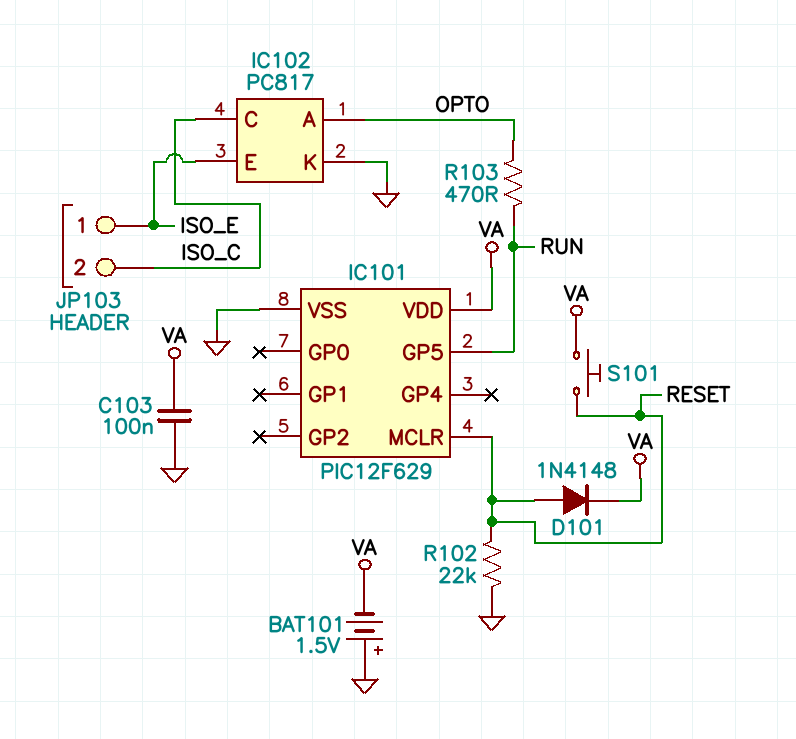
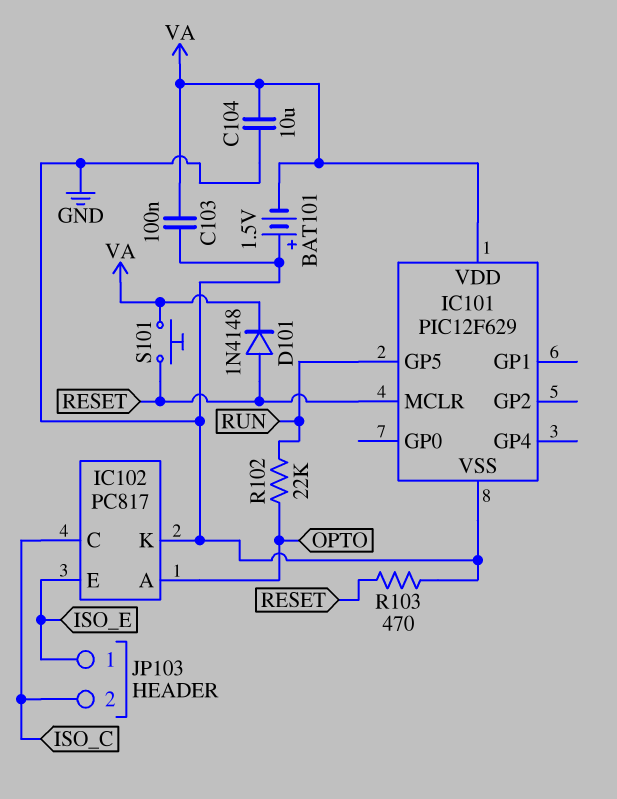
C104: none -> 10uF (GND, VA)
R102: 22k (GND, RESET) -> 22k (OPTO, RUN)
R103: 470 (OPTO, RUN) -> 470 (GND, RESET)

